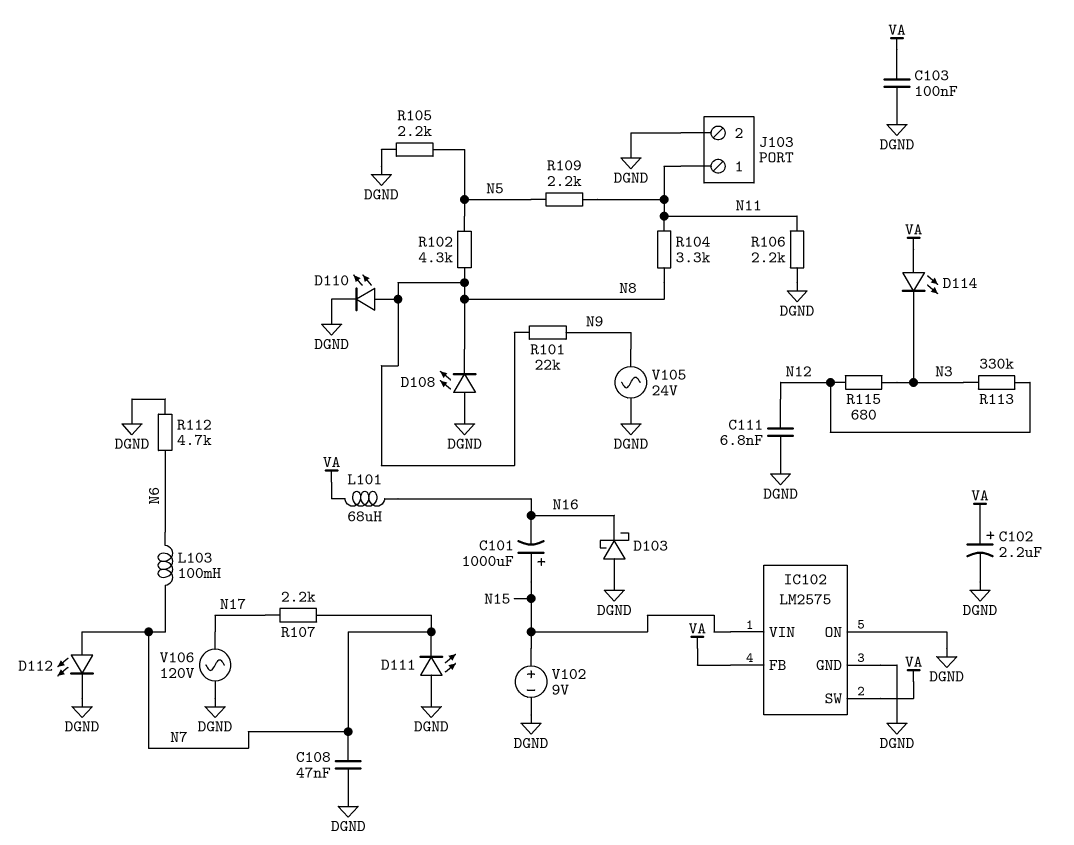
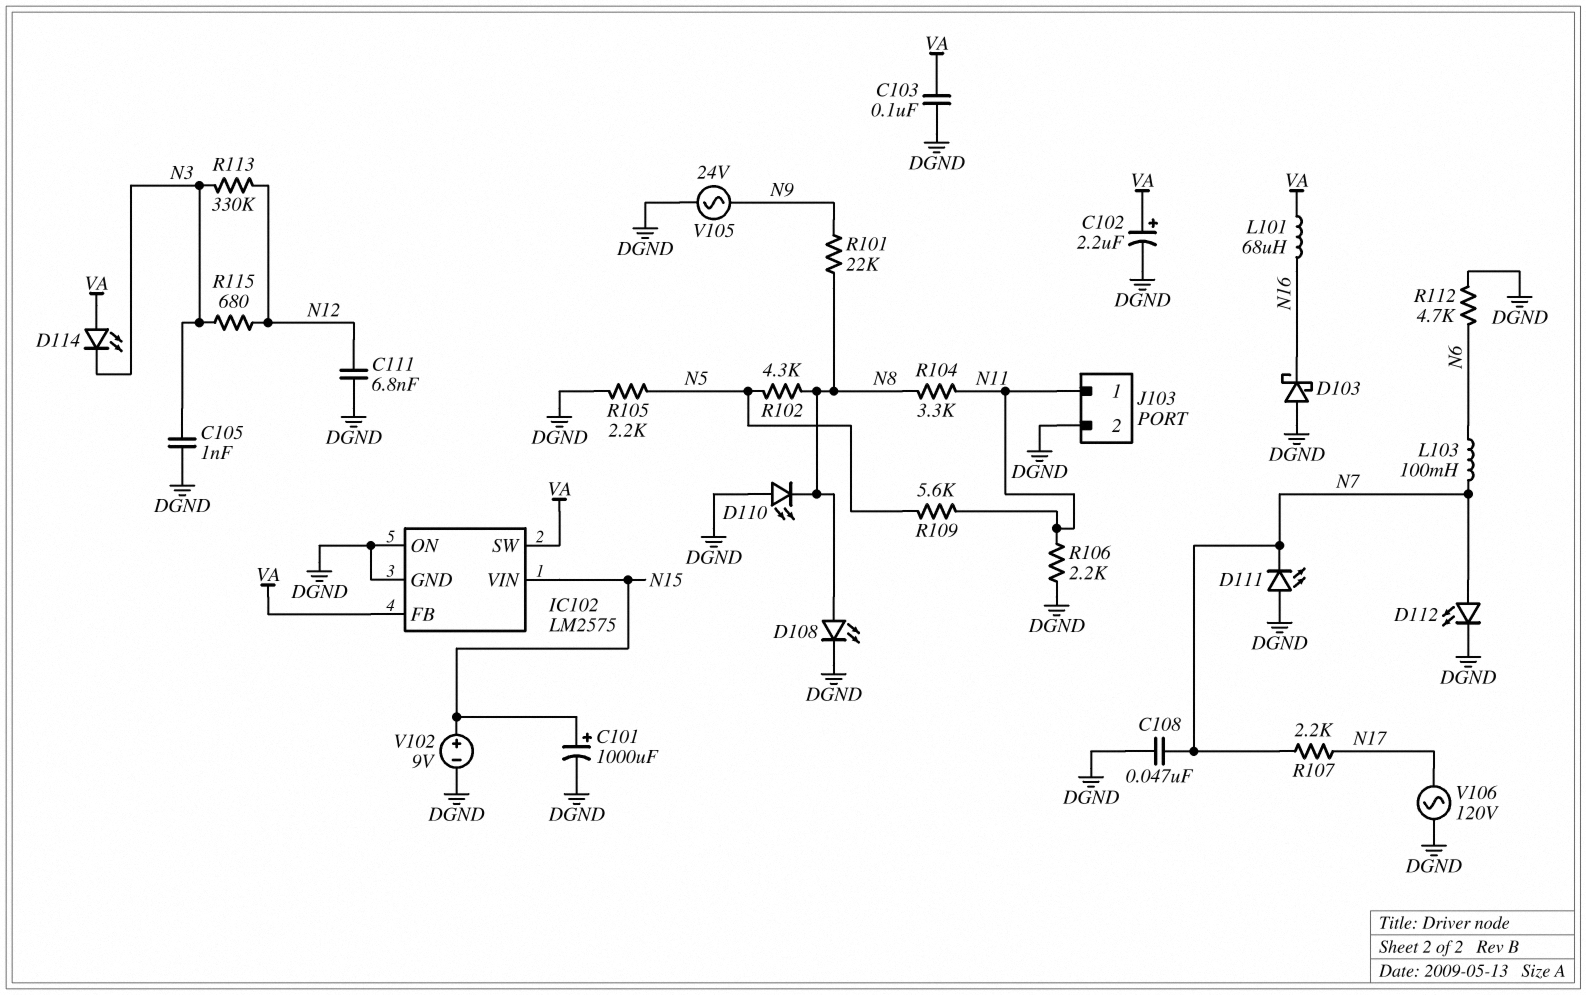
C101: 1000uF (plus N15, minus N16) -> 1000uF (plus N15, minus DGND)
C105: none -> 1nF (DGND, N3)
D108: LED (A DGND, K N8) -> LED (A N8, K DGND)
D110: LED (A N8, K DGND) -> LED (A DGND, K N8)
R109: 2.2k (N5, N11) -> 5.6k (N5, N11)

